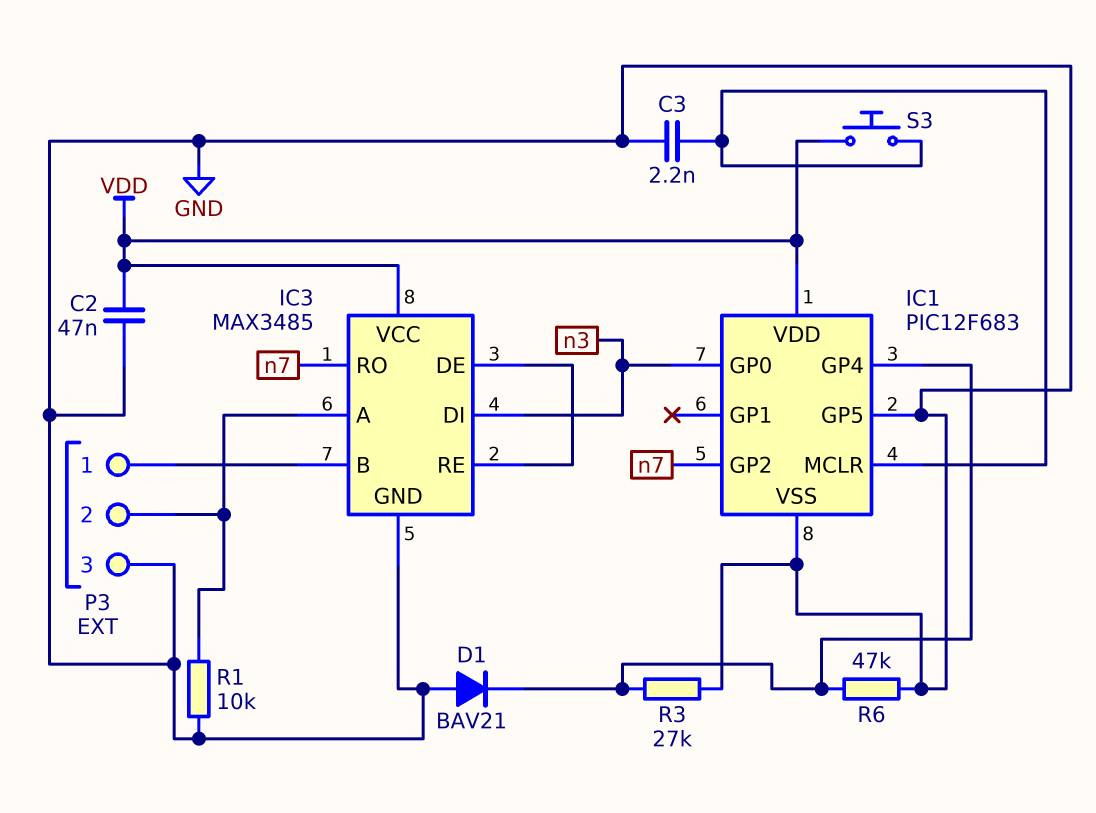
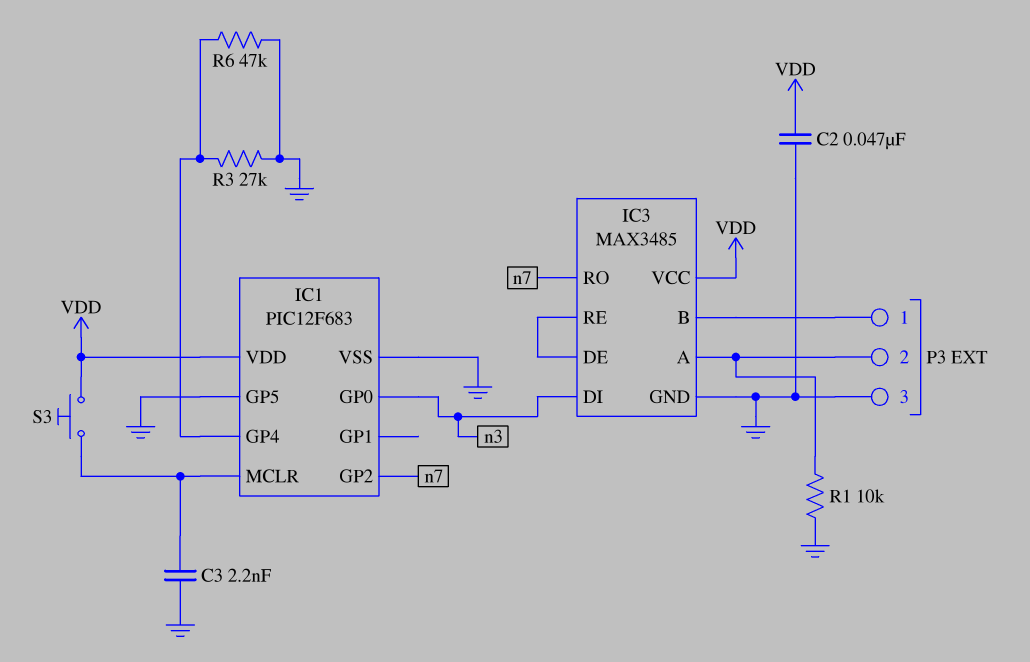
D1: diode BAV21 (A GND, K IC1/GP4) -> none

